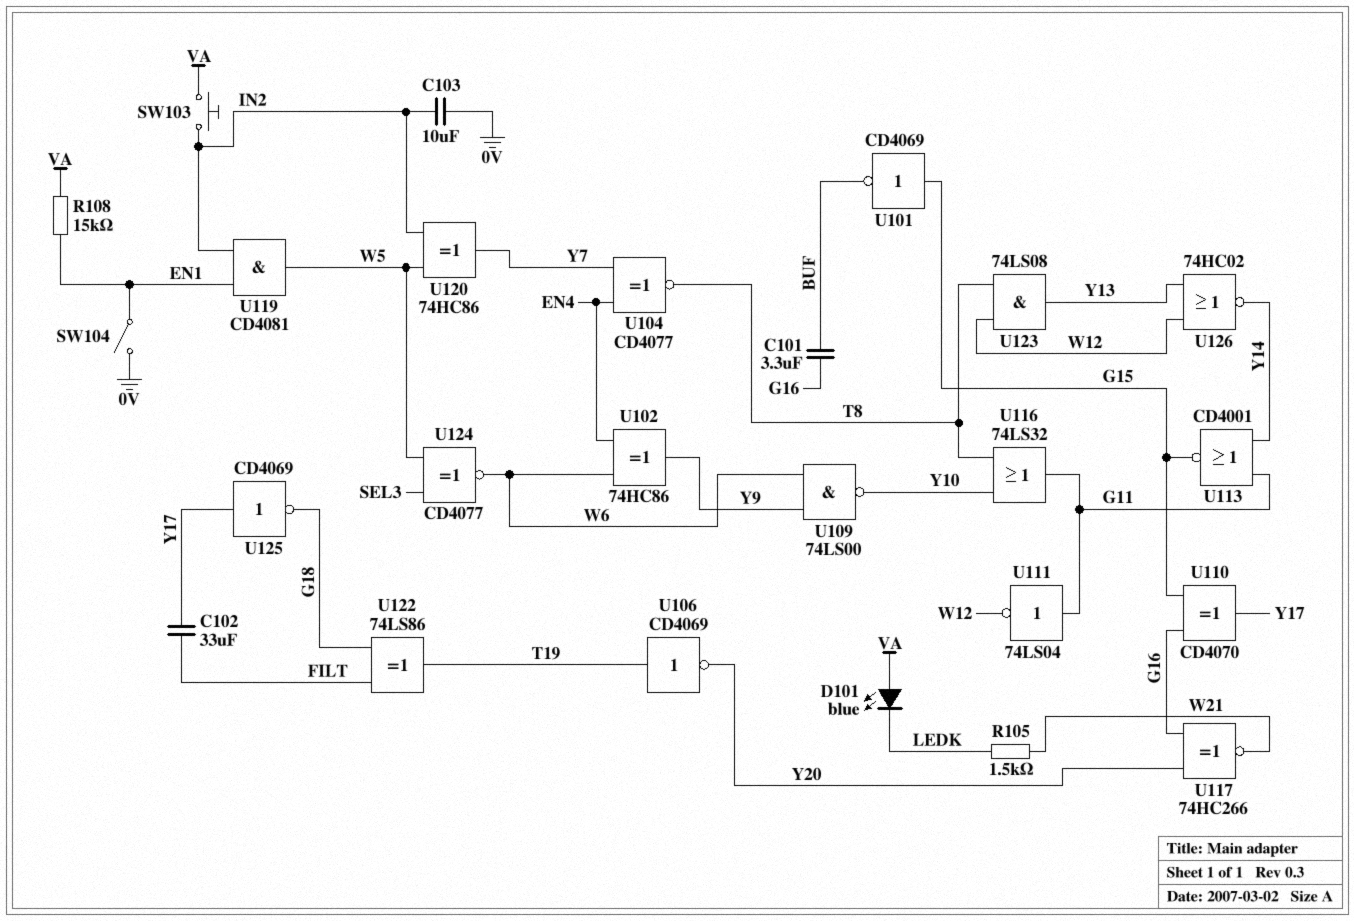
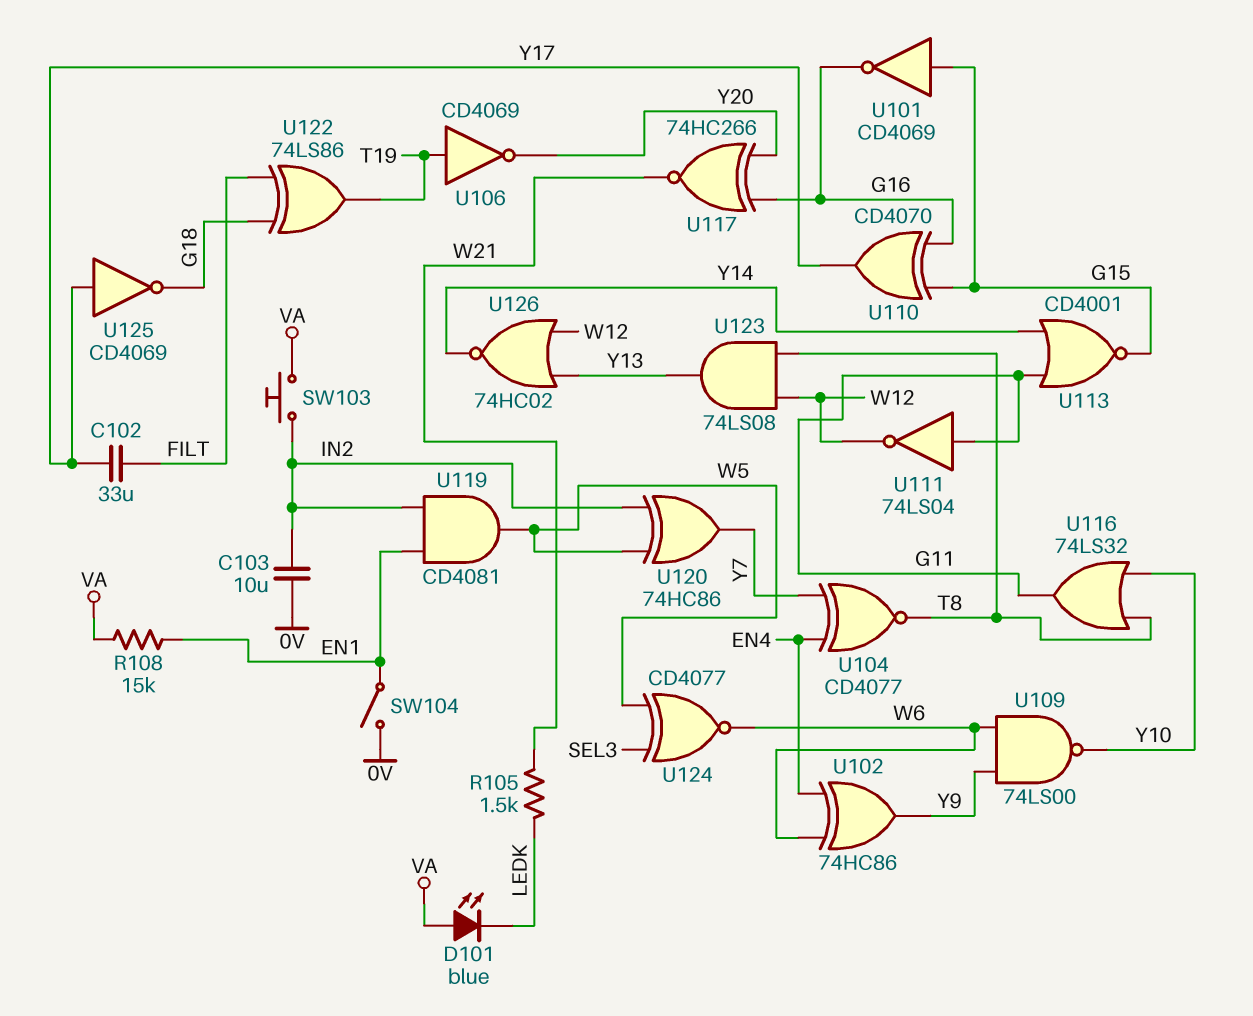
C101: 3.3uF (BUF, G16) -> none
U101: NOT CD4069 (in G15, out BUF) -> NOT CD4069 (in G15, out G16)

